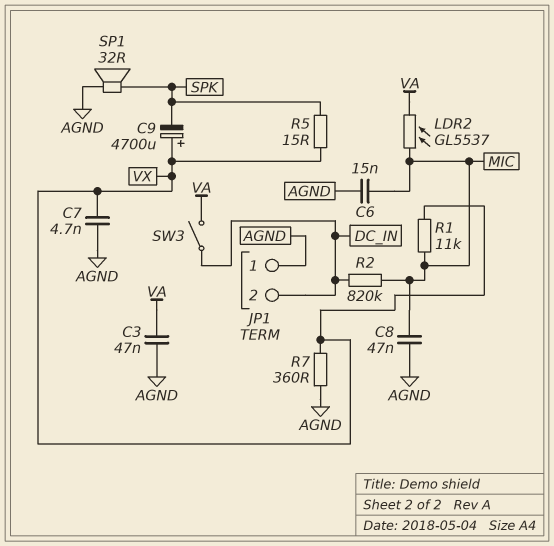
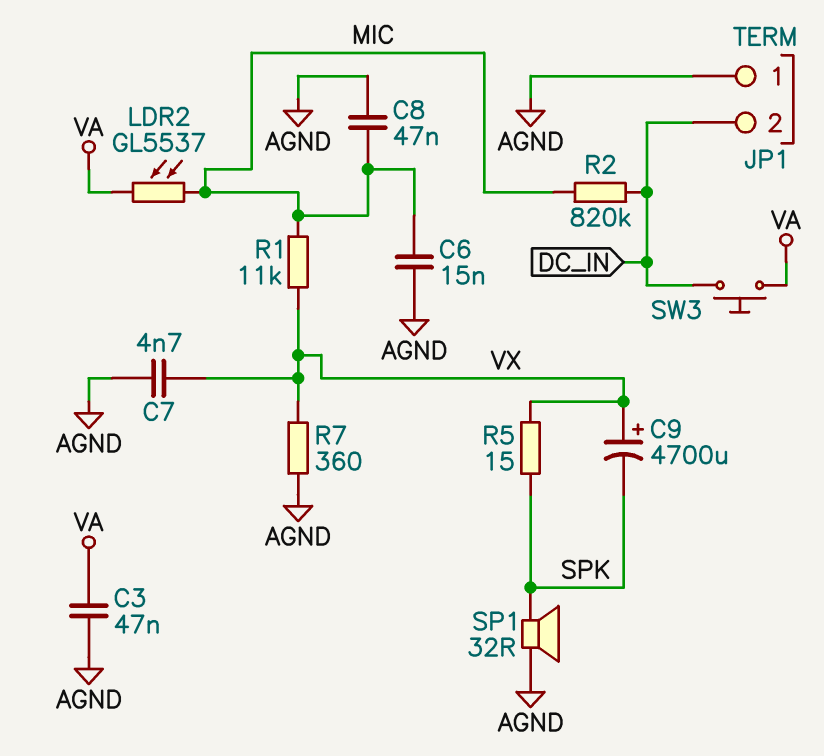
SW3: switch (DC_IN, VA) -> button (DC_IN, VA)

